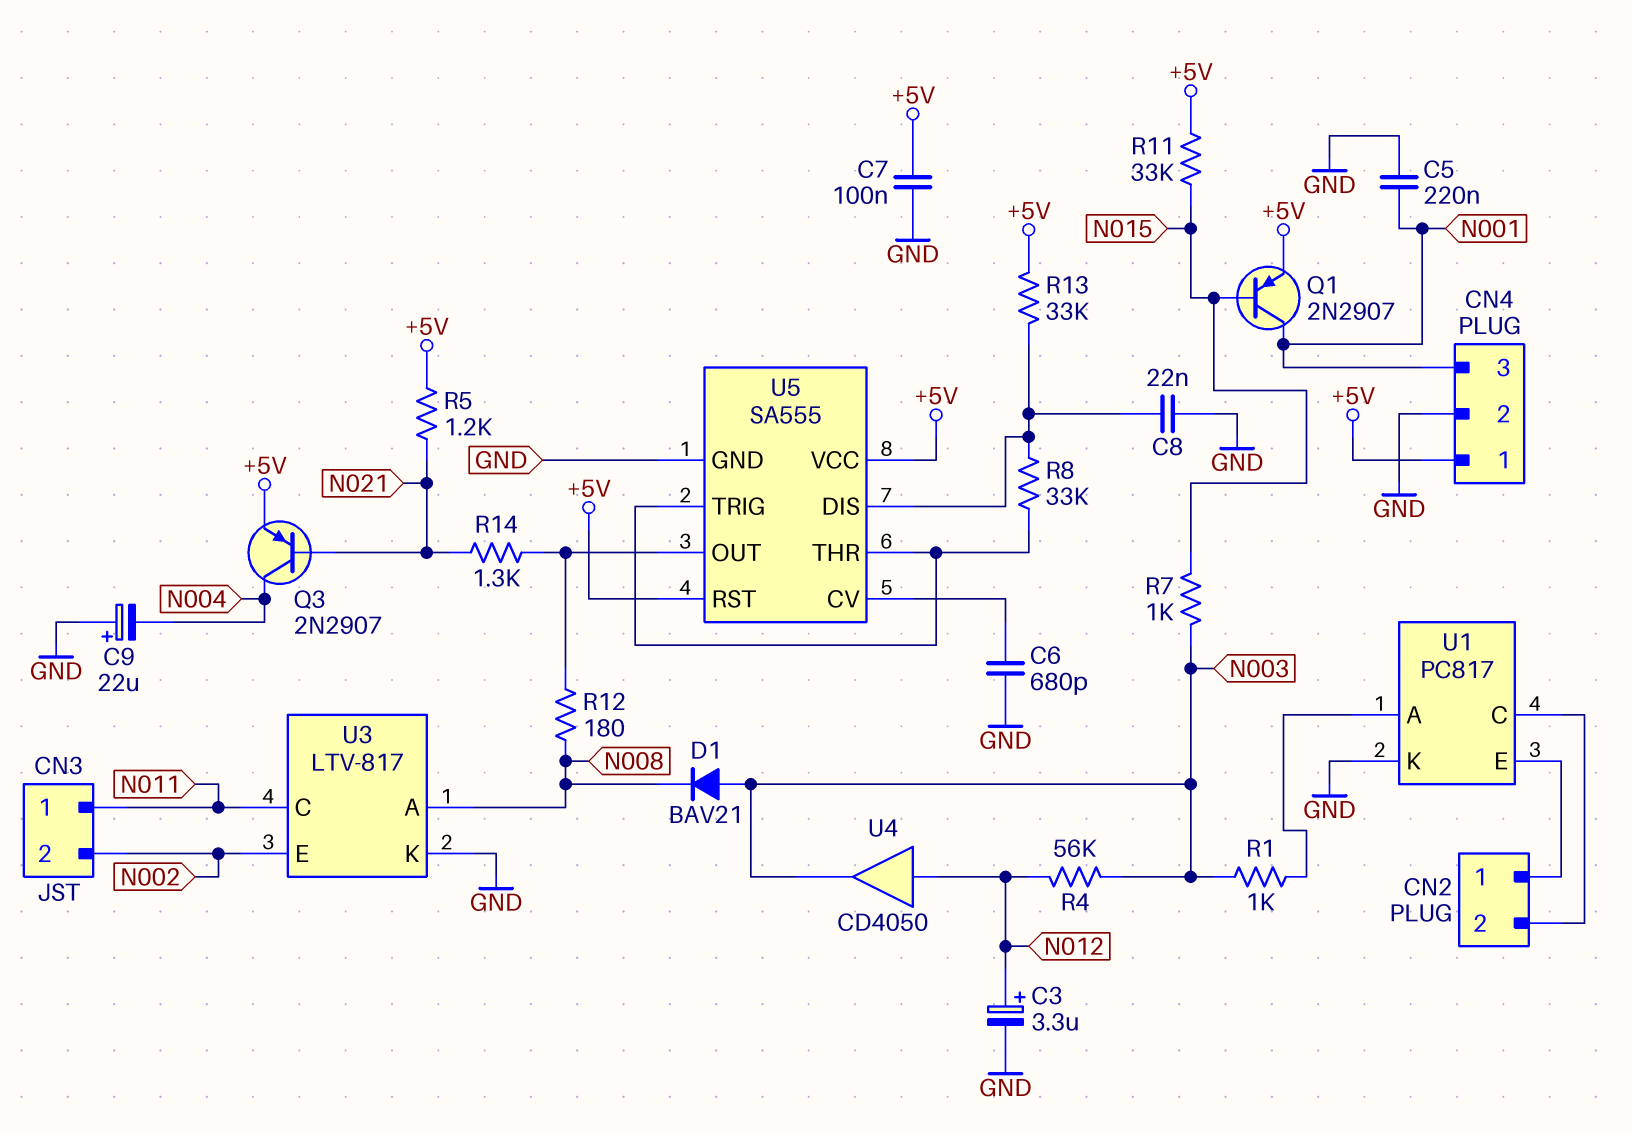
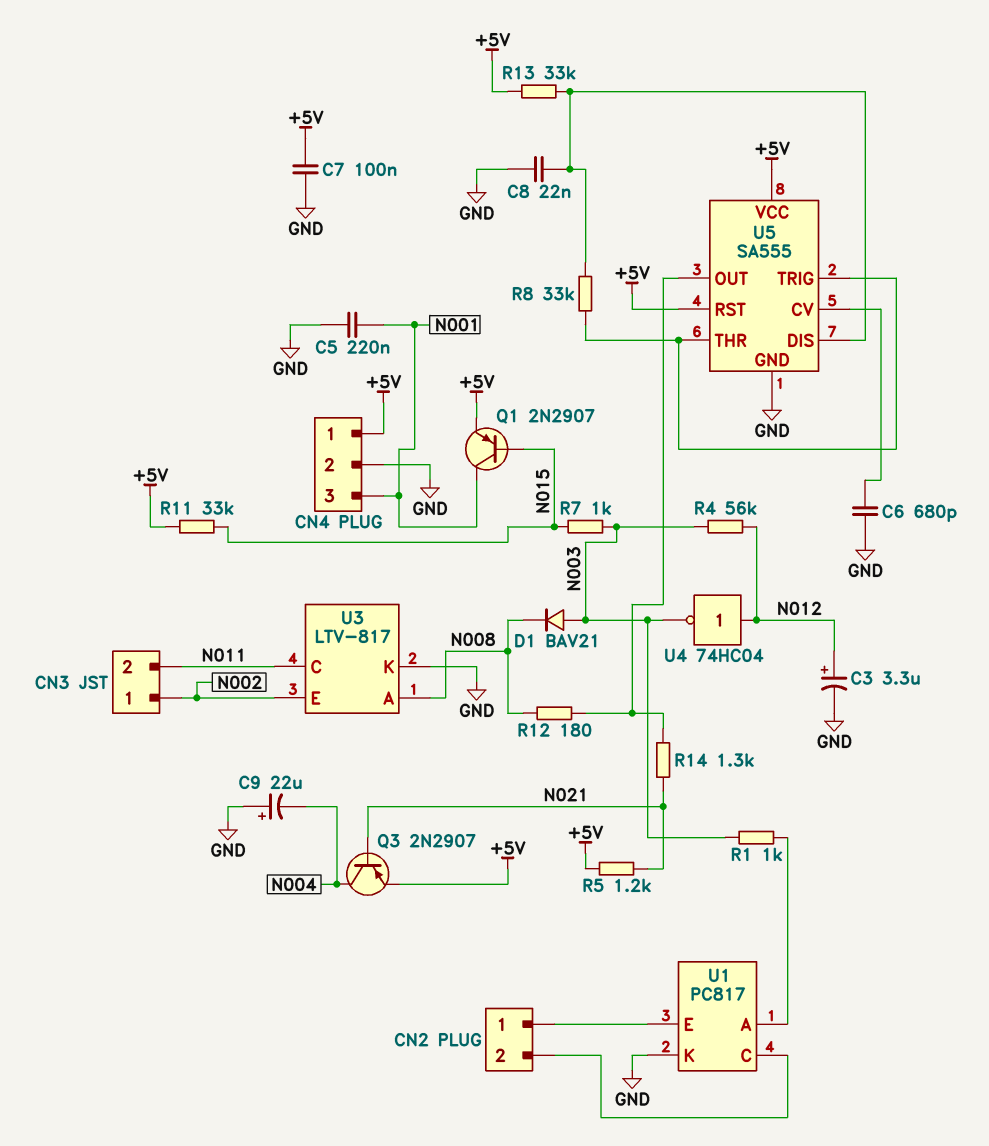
CN3 pin 1: N011 -> N002
CN3 pin 2: N002 -> N011
U4: buffer CD4050 (in N012, out N003) -> NOT 74HC04 (in N012, out N003)

